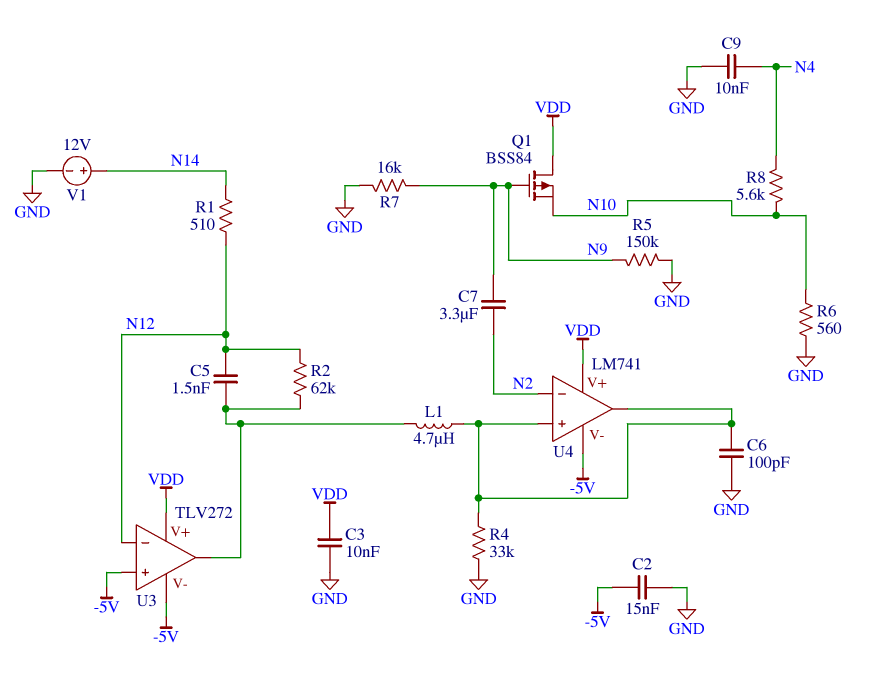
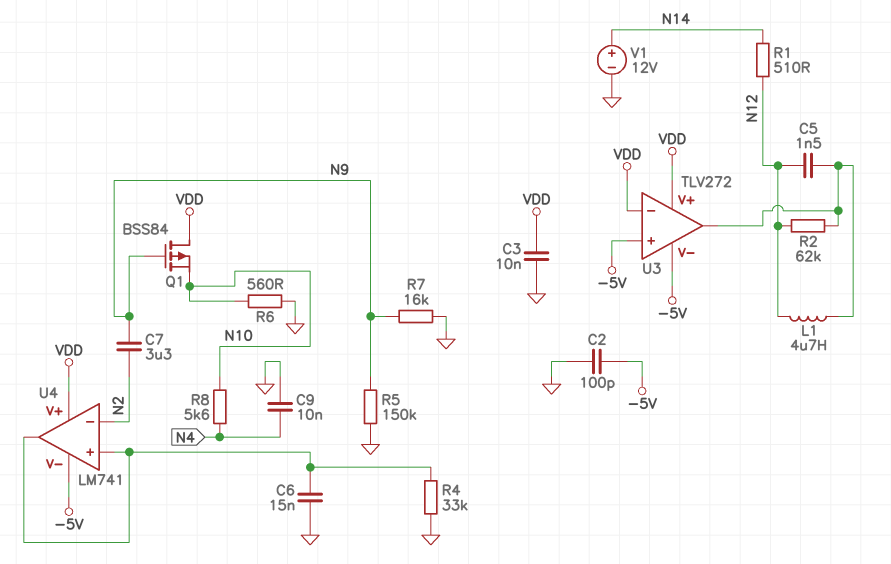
C2: 15nF (-5V, GND) -> 100pF (-5V, GND)
C6: 100pF (GND, U4/in+) -> 15nF (GND, U4/in+)
L1: 4.7uH (U3/out, U4/in+) -> 4.7uH (N12, U3/out)
U3 pin in-: N12 -> VDD

